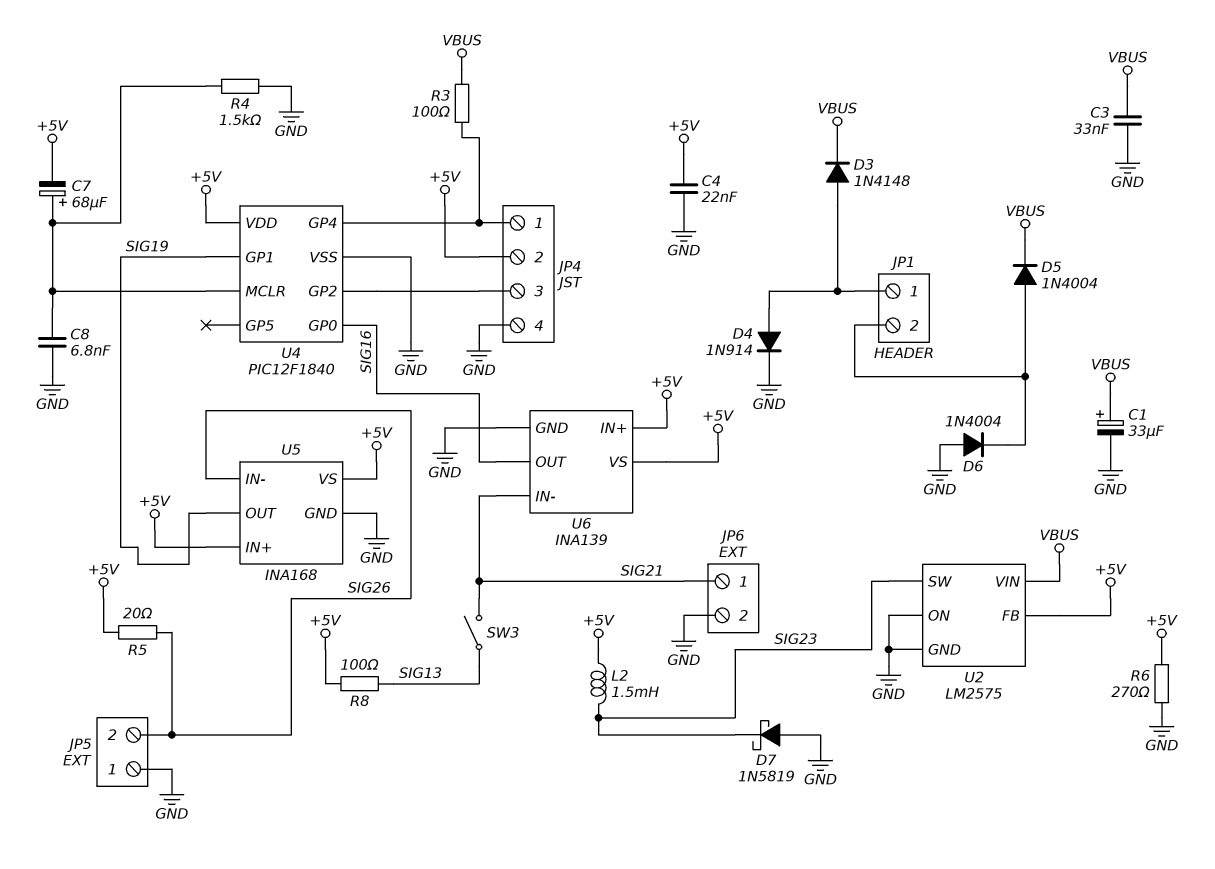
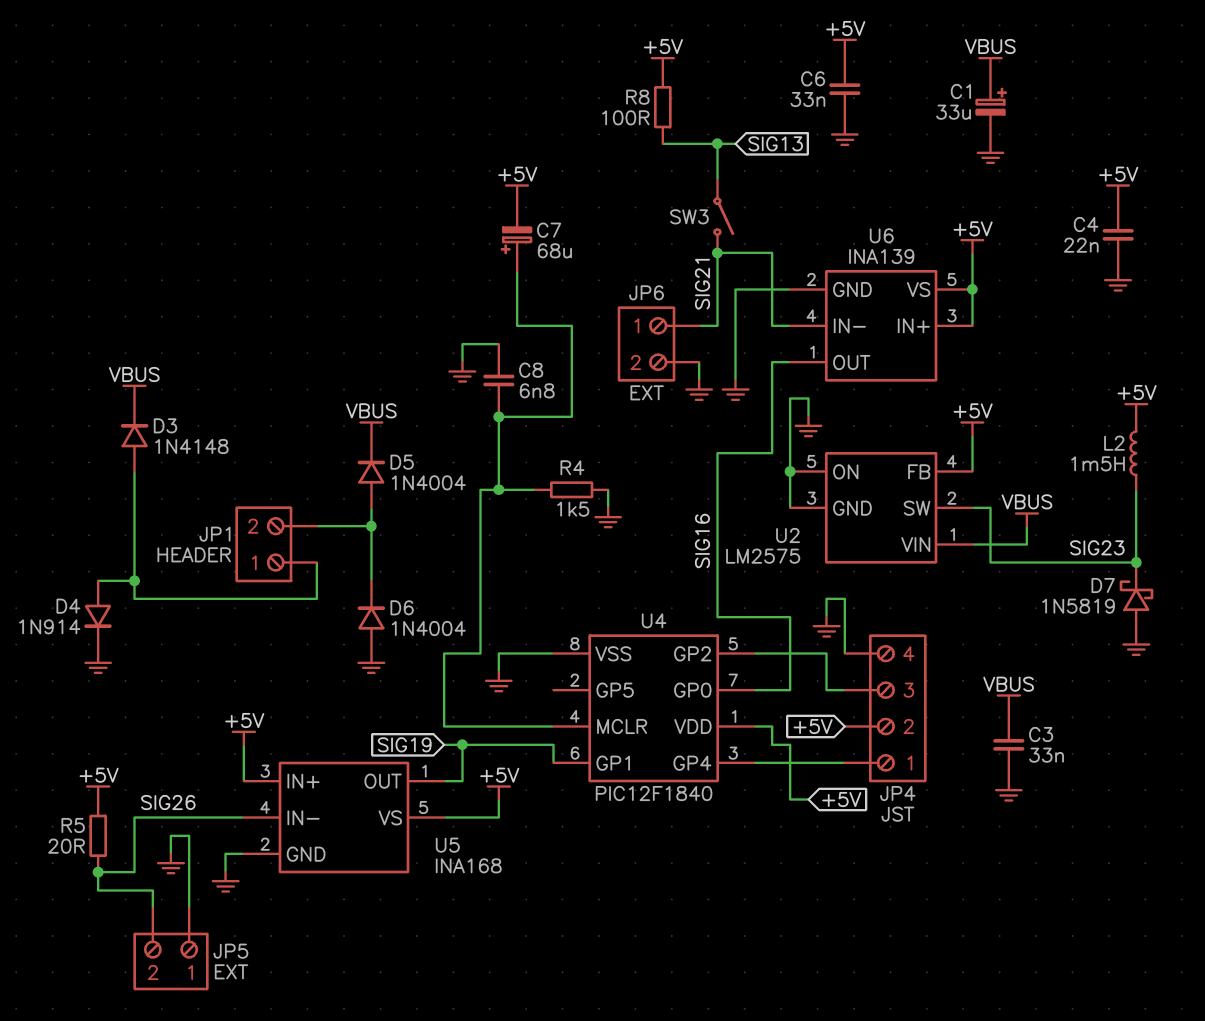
C6: none -> 33nF (+5V, GND)
R3: 100 (JP4/1, VBUS) -> none
R6: 270 (+5V, GND) -> none

